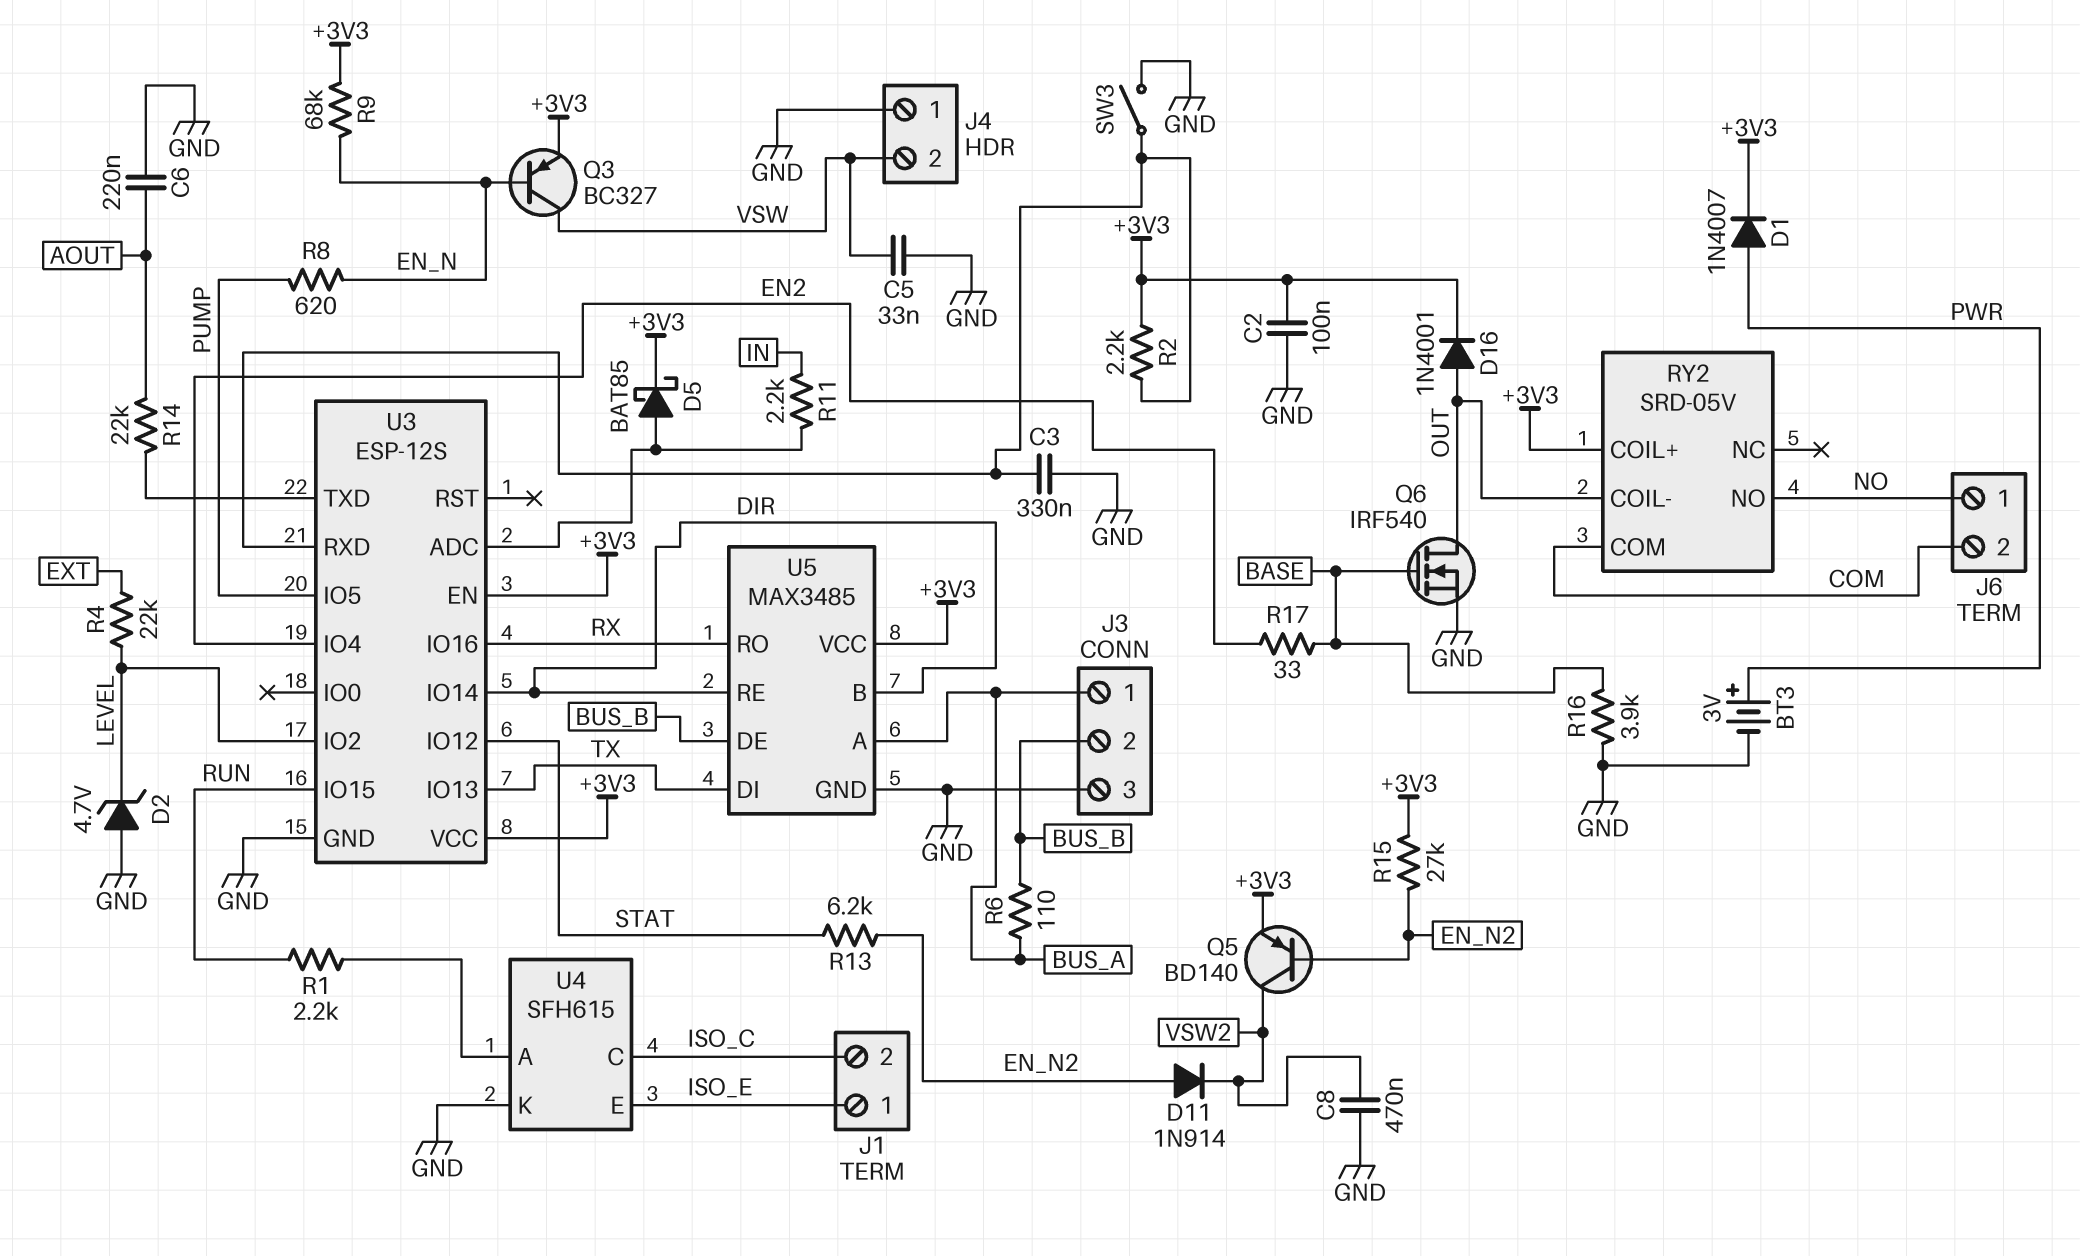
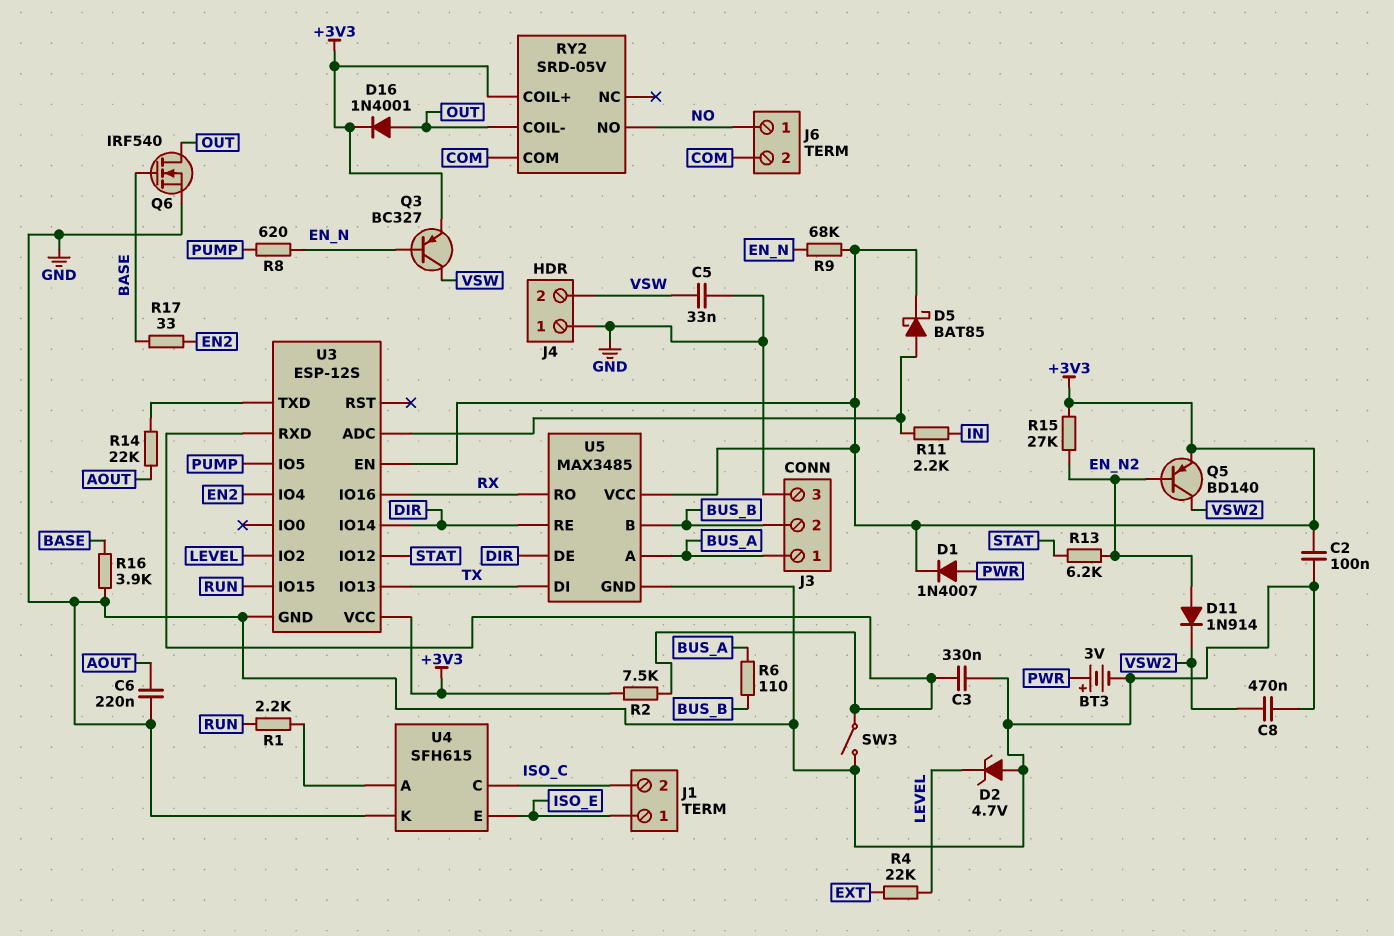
R2: 2.2k (+3V3, U3/RXD) -> 7.5k (+3V3, U3/RXD)
U5 pin B: DIR -> BUS_B
U5 pin DE: BUS_B -> DIR

